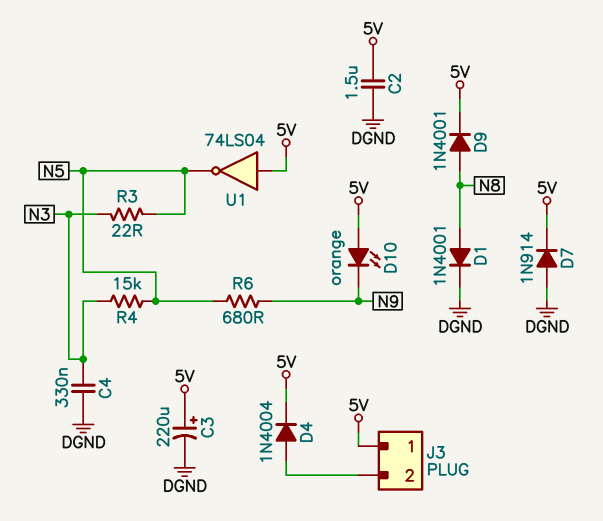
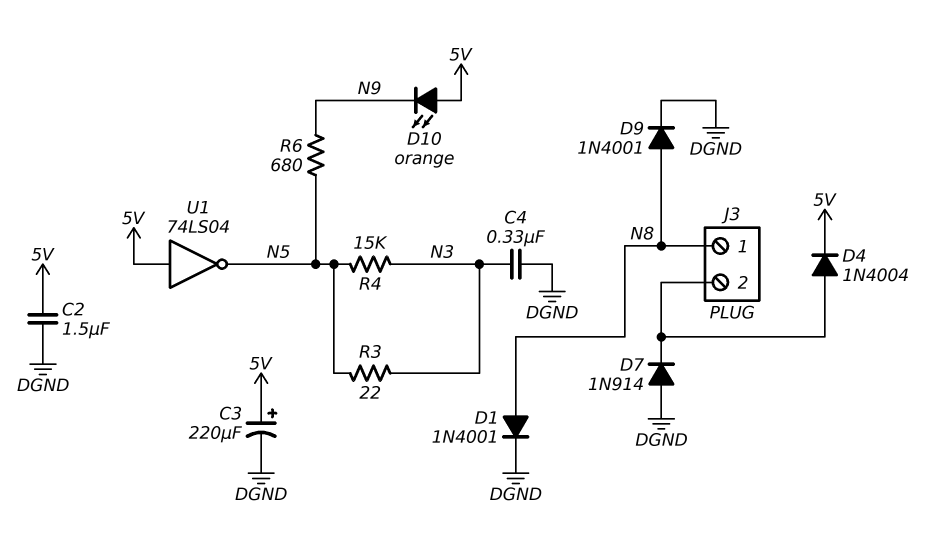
D7: diode 1N914 (A DGND, K 5V) -> diode 1N914 (A DGND, K J3/2)
D9: diode 1N4001 (A N8, K 5V) -> diode 1N4001 (A N8, K DGND)
J3 pin 1: 5V -> N8

